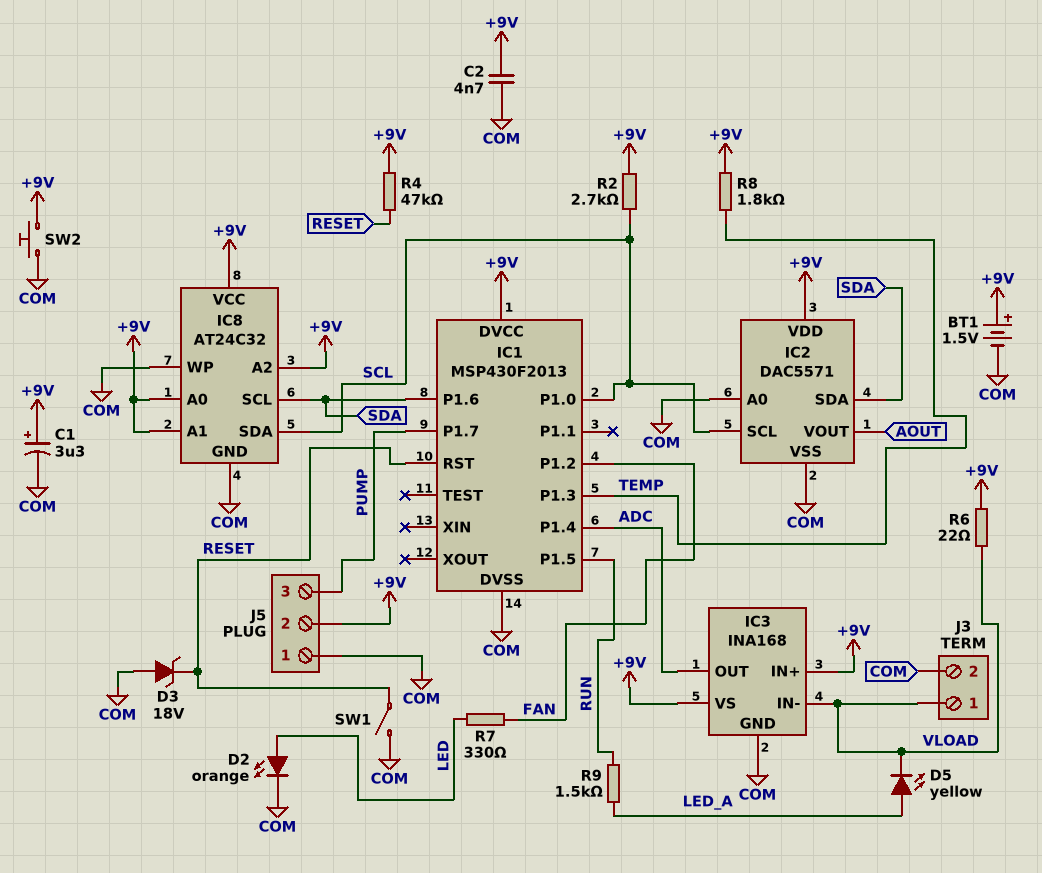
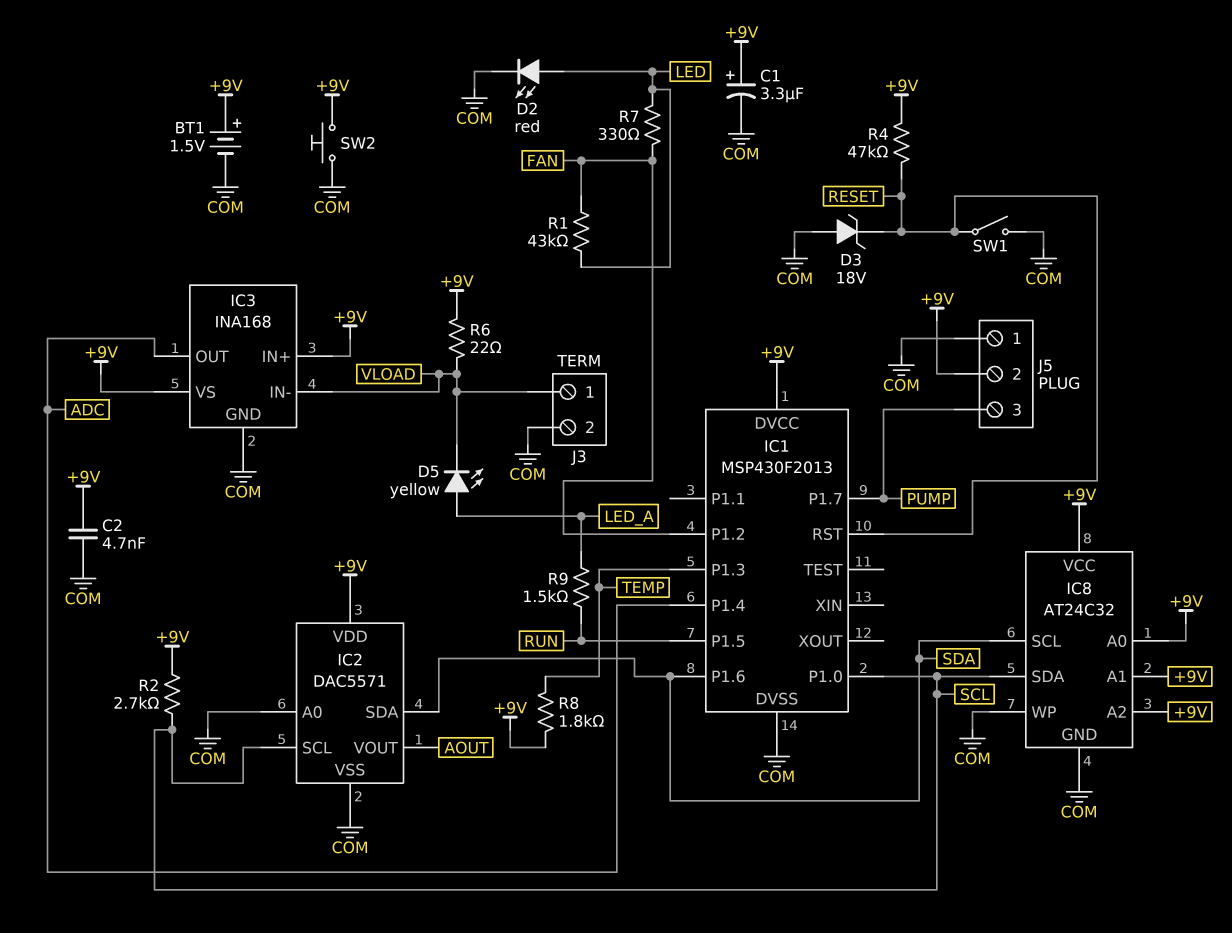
D2: LED orange (A LED, K COM) -> LED red (A LED, K COM)
R1: none -> 43k (FAN, LED)

